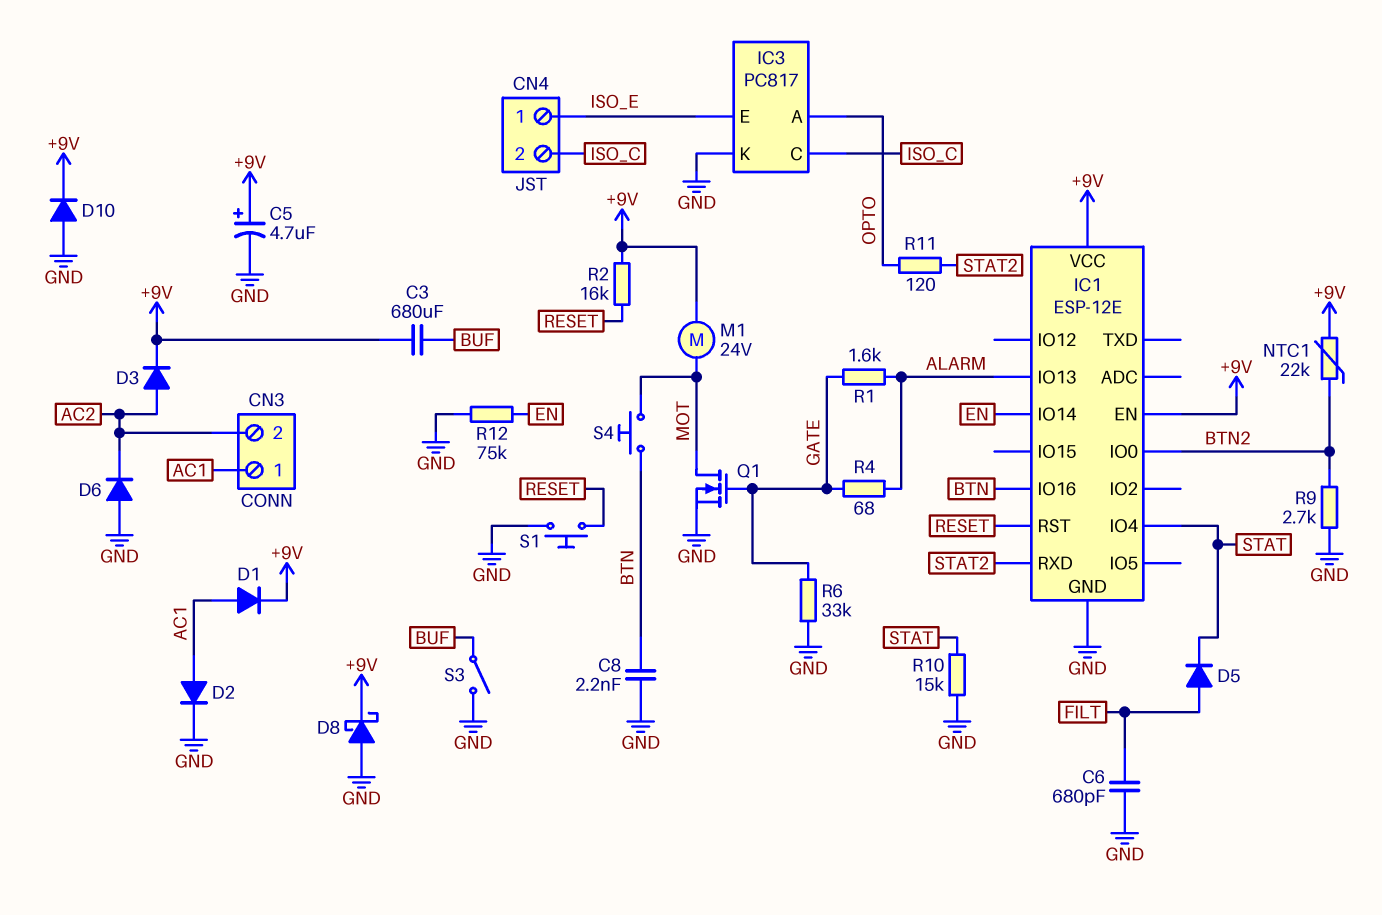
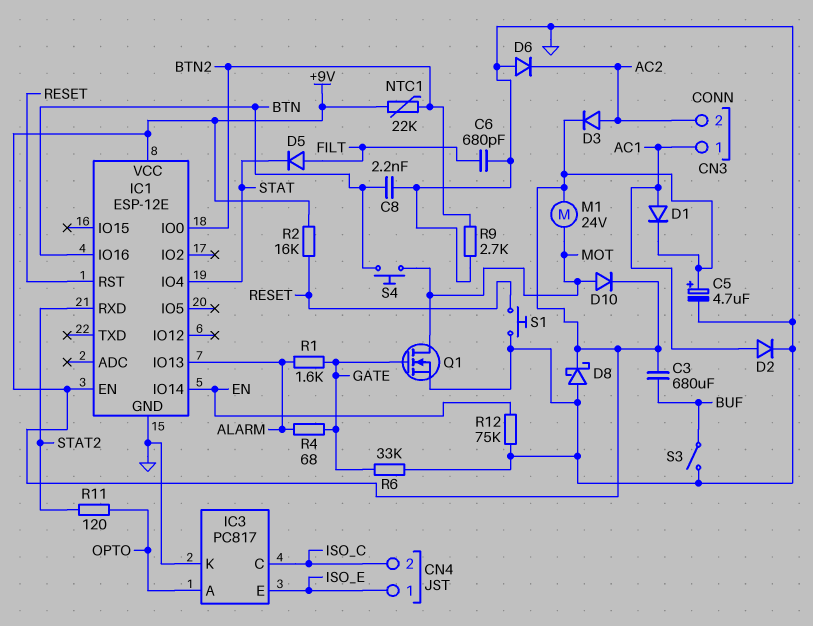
D10: diode (A GND, K +9V) -> diode (A MOT, K +9V)
R10: 15k (GND, STAT) -> none

